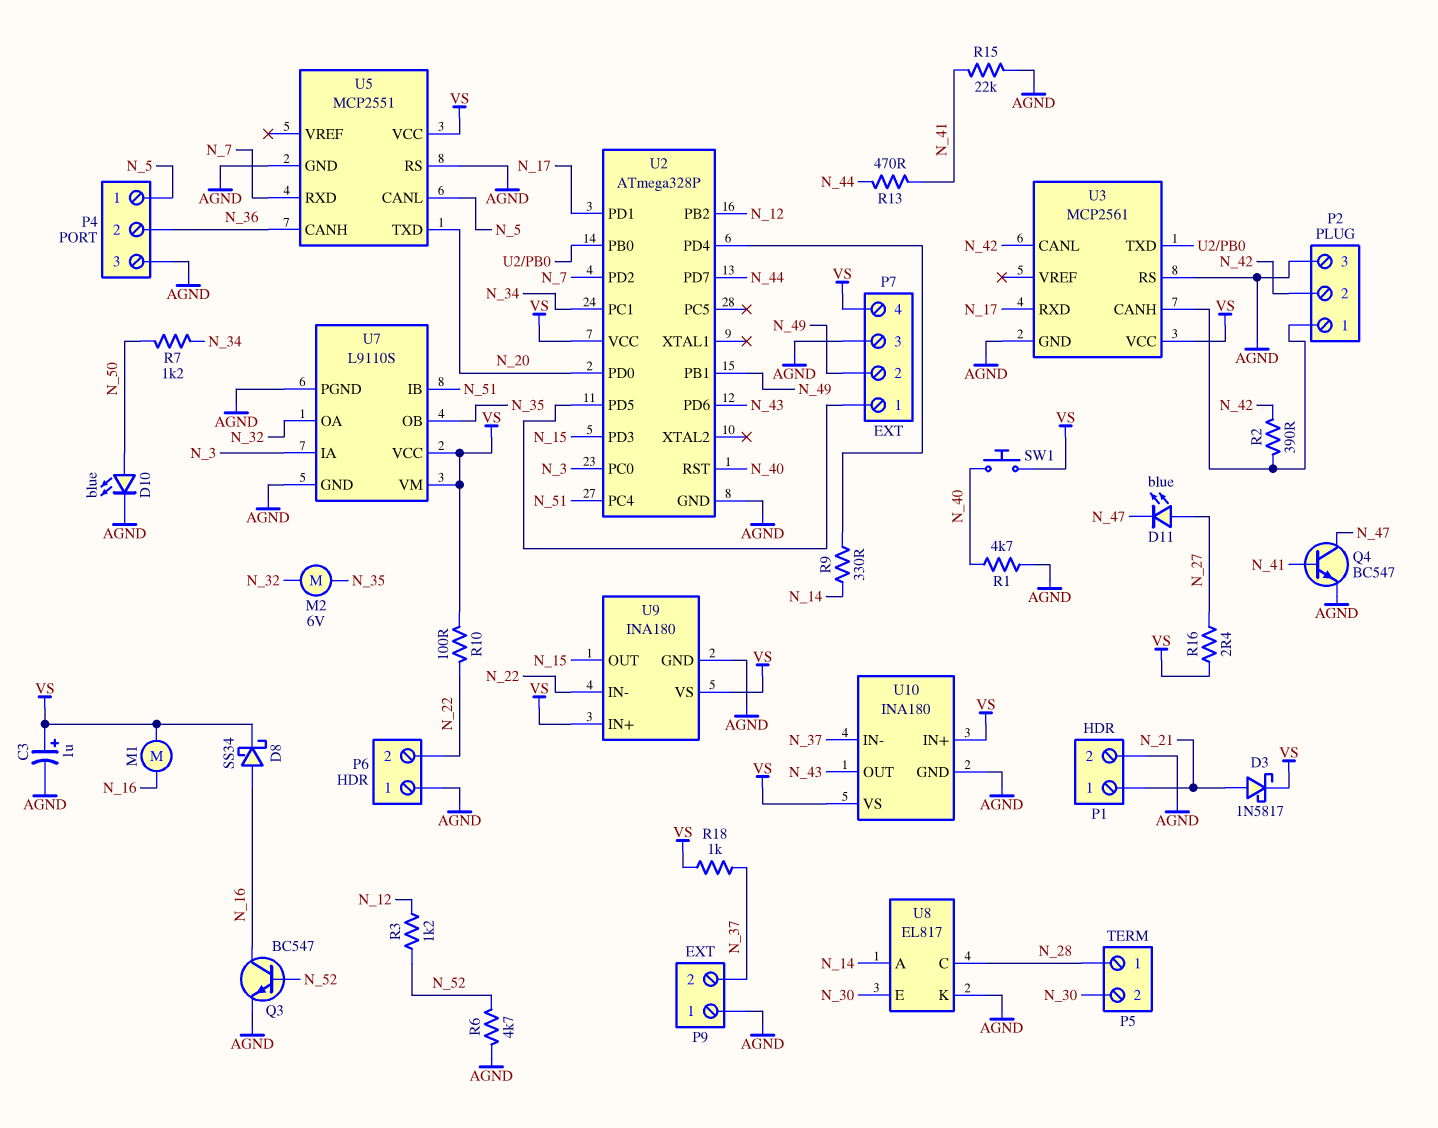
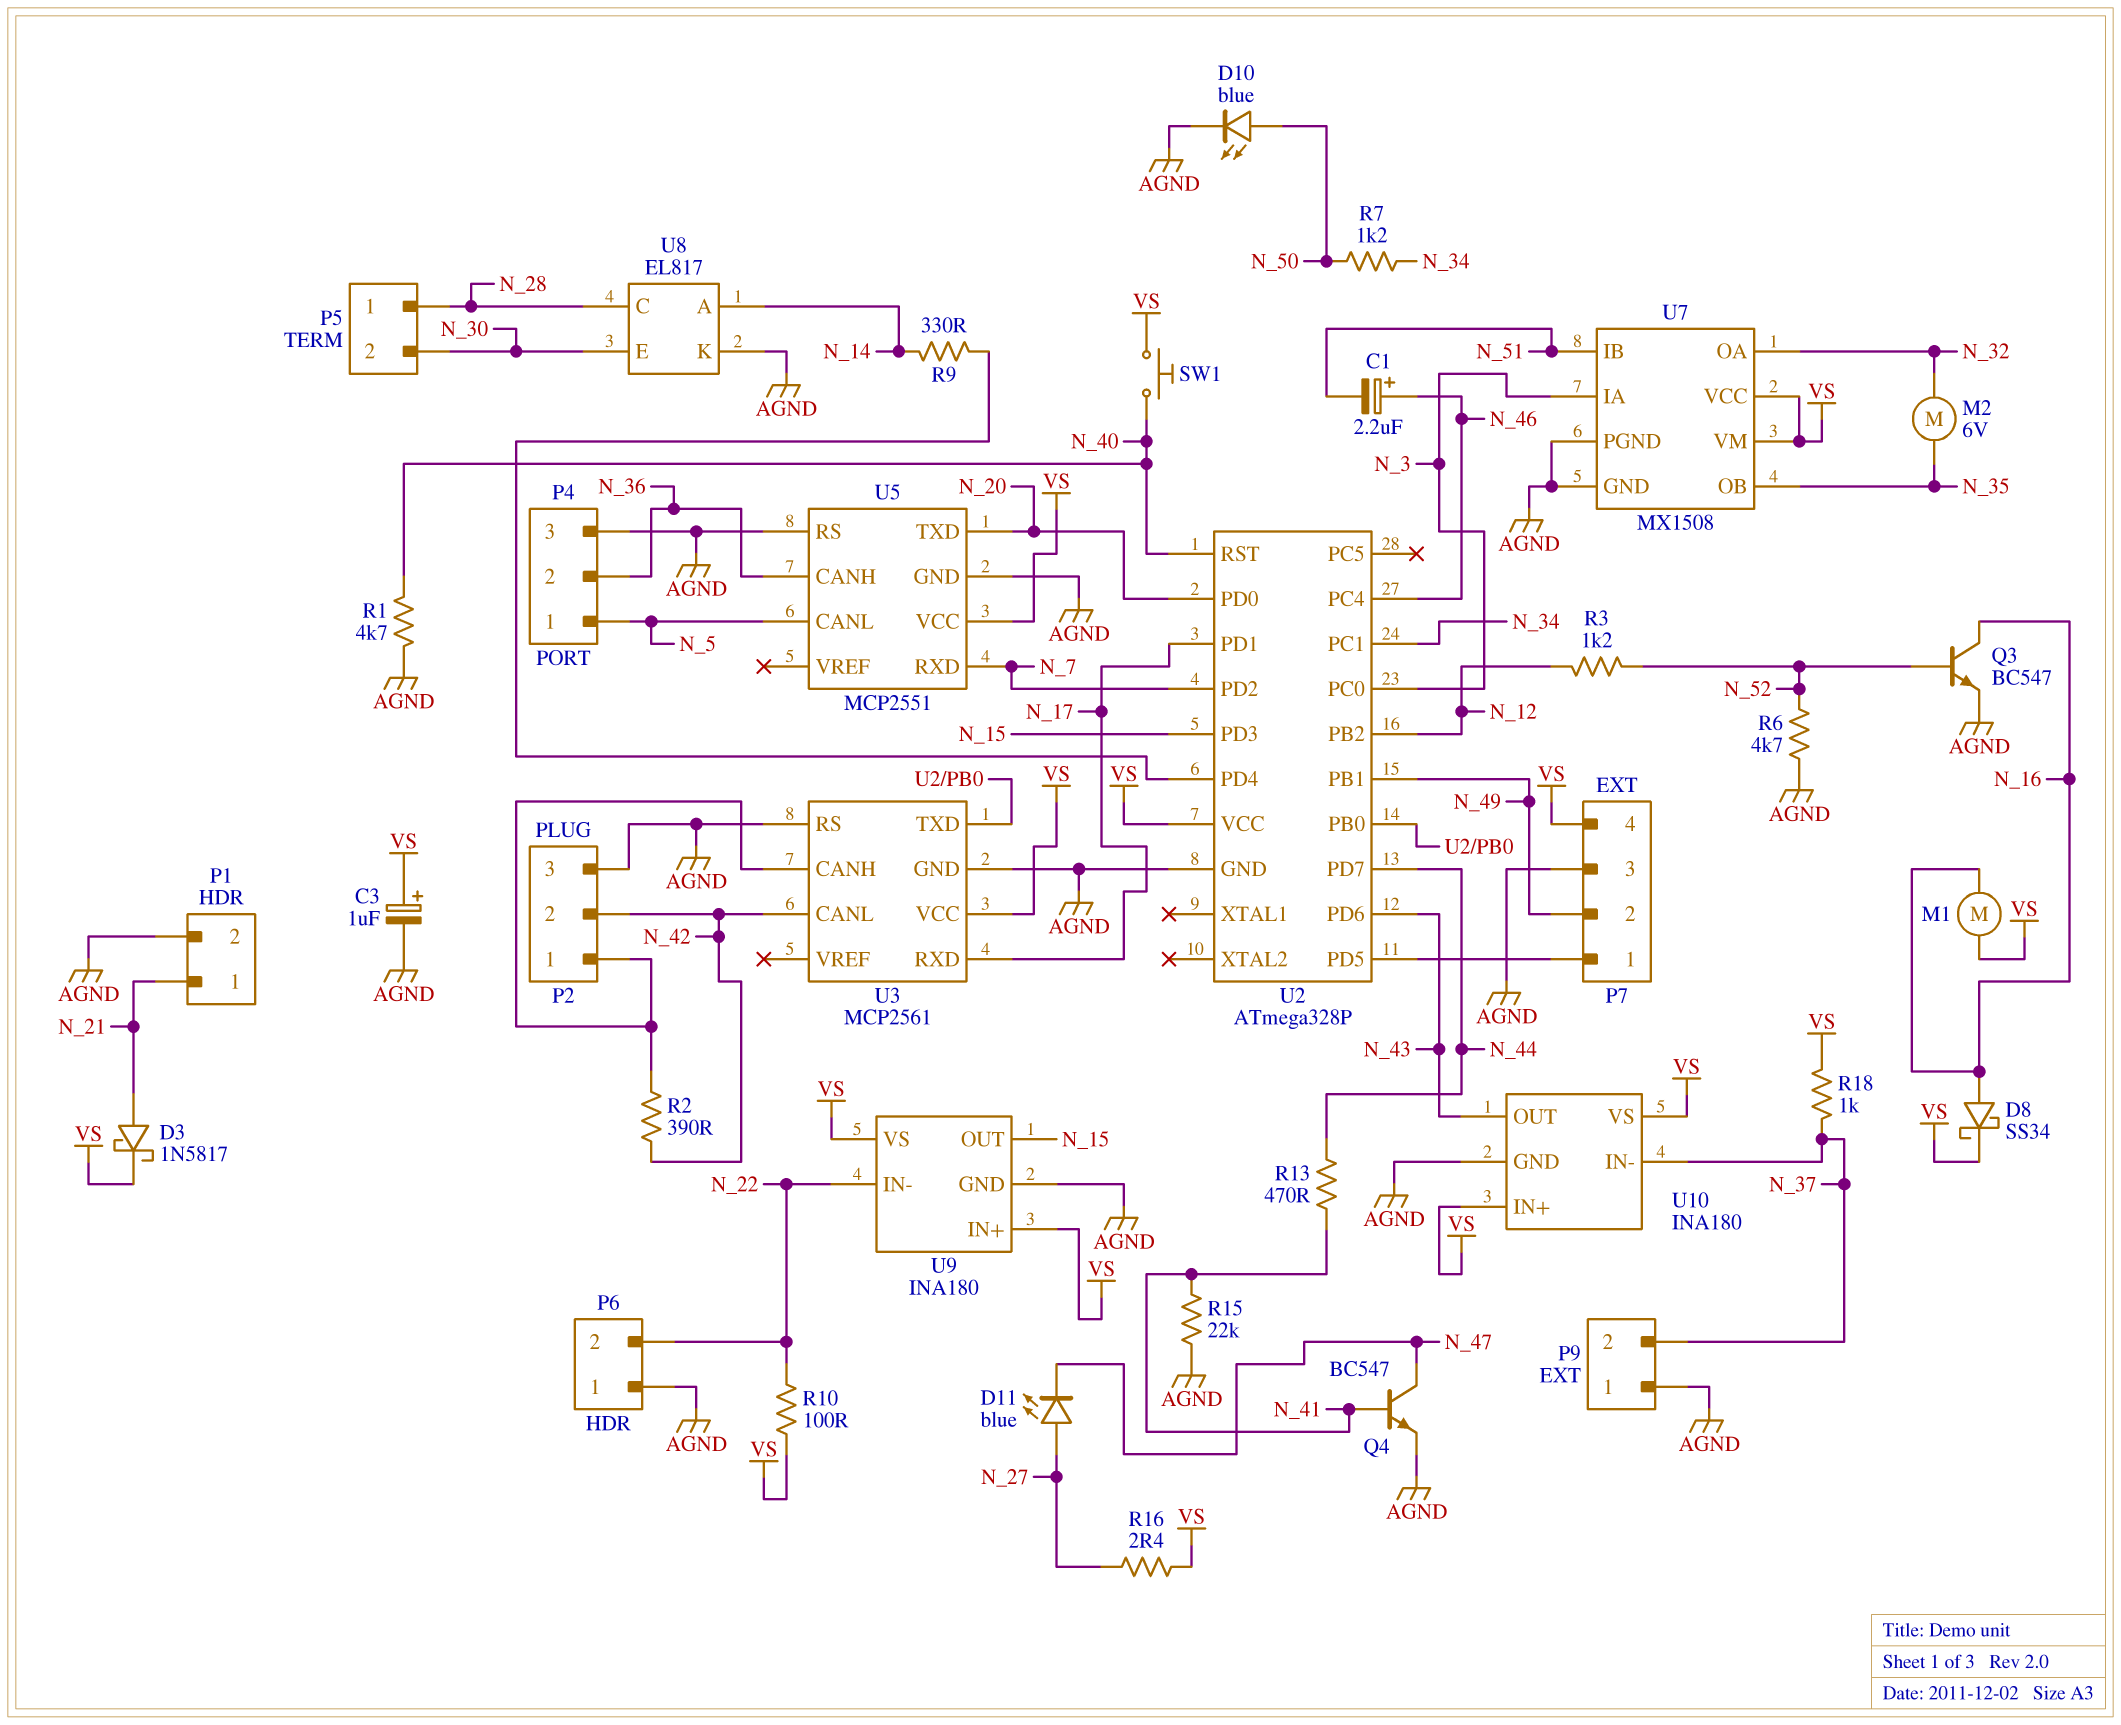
C1: none -> 2.2uF (plus N_46, minus N_51)
U2 pin PC4: N_51 -> N_46
U7: L9110S -> MX1508

